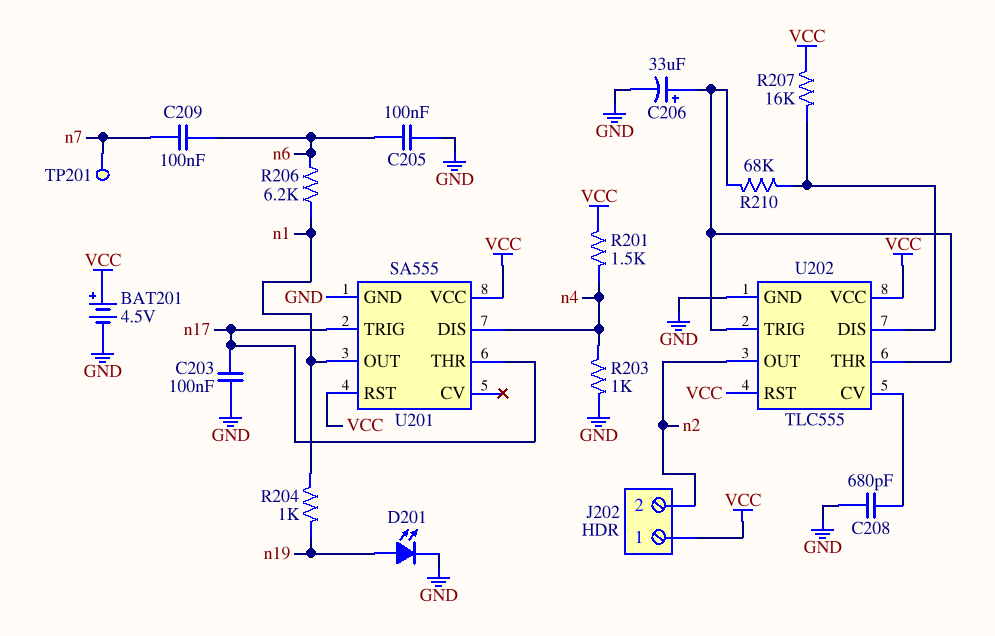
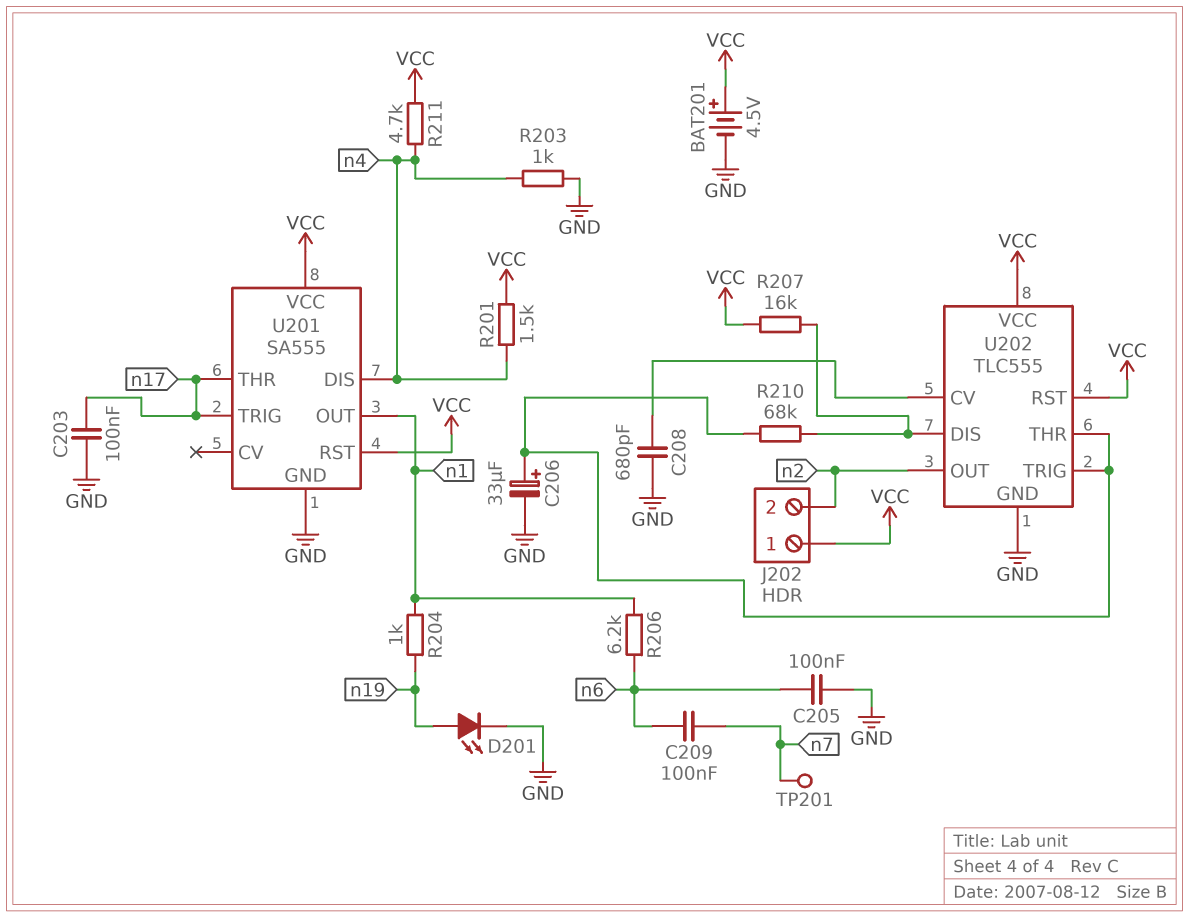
R211: none -> 4.7k (VCC, n4)

